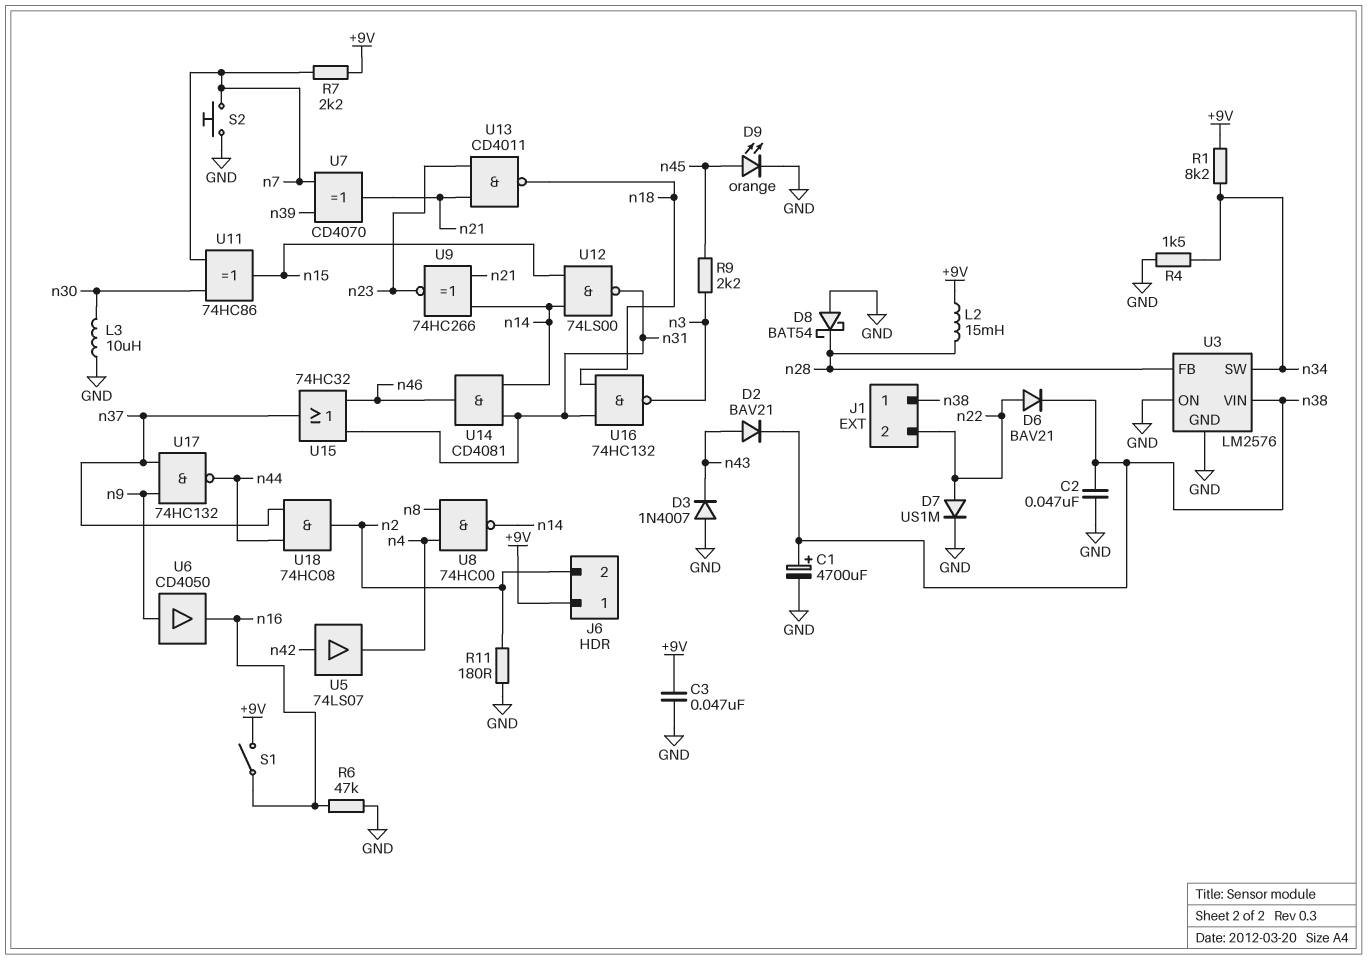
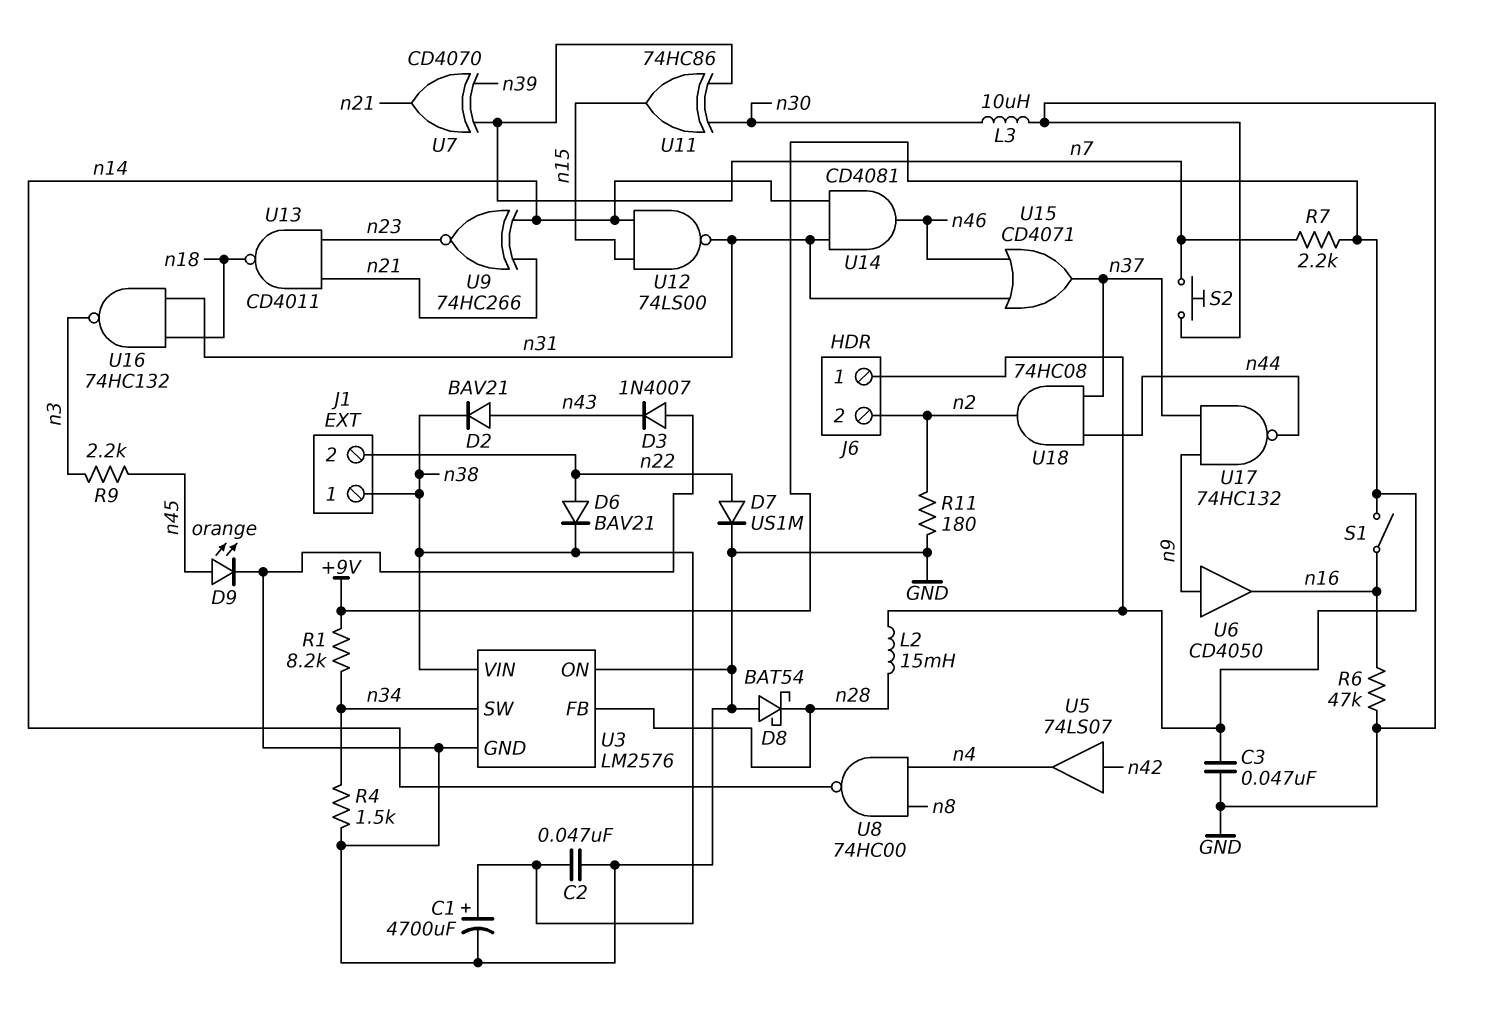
U15: OR 74HC32 (in n31, in n46, out n37) -> OR CD4071 (in n31, in n46, out n37)

